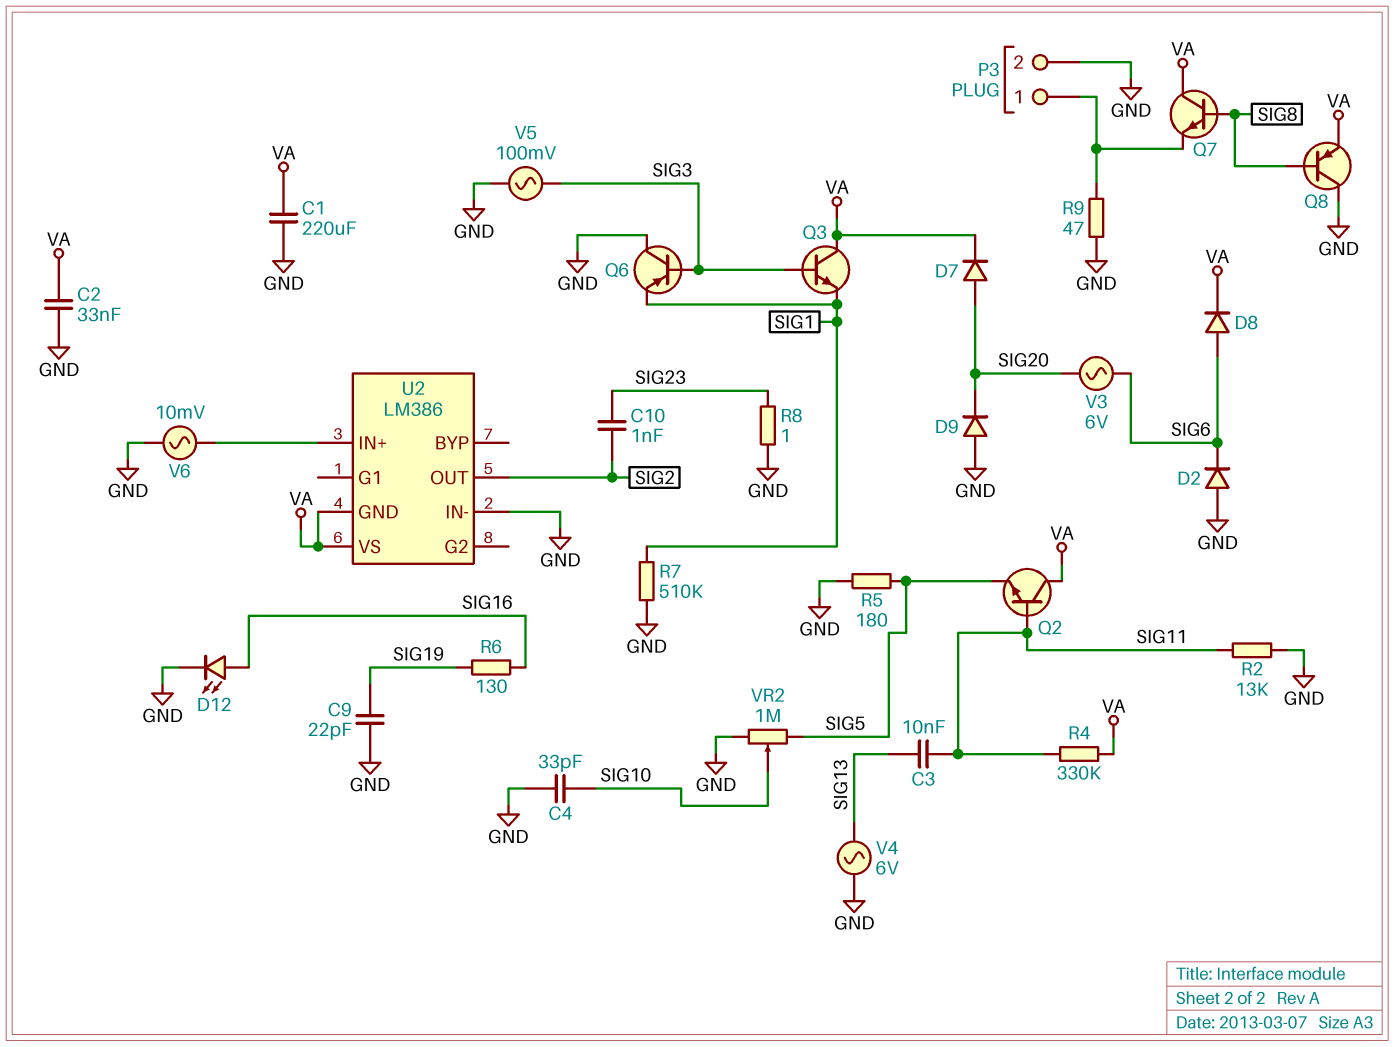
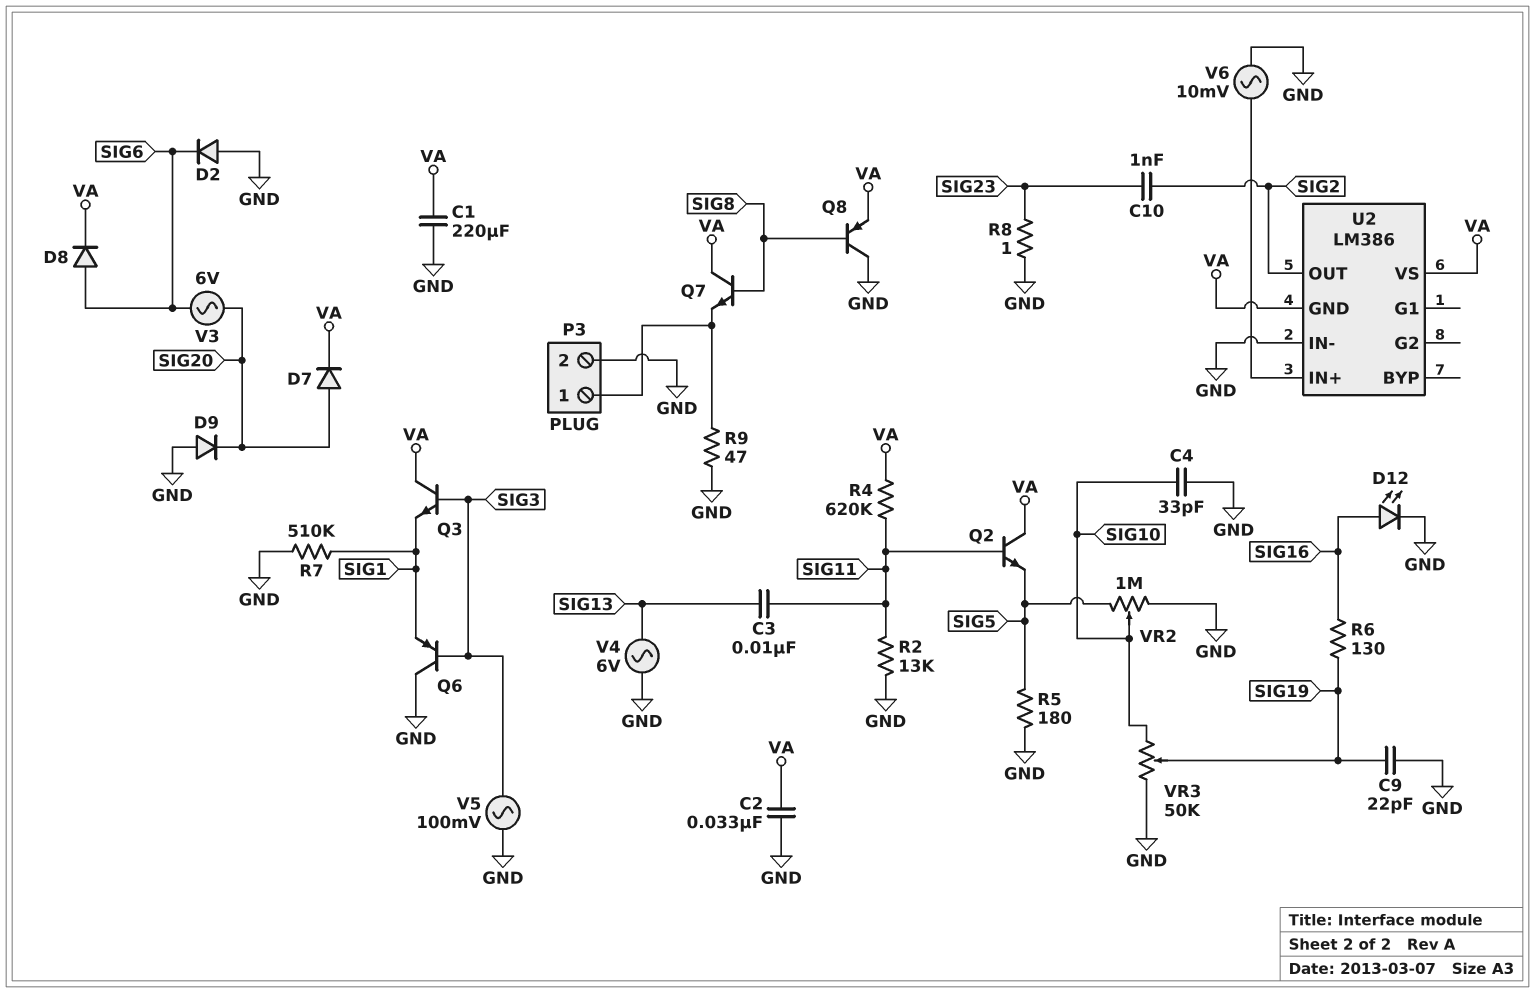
R4: 330k (SIG11, VA) -> 620k (SIG11, VA)
VR3: none -> 50k (GND, SIG10, wiper SIG19)

